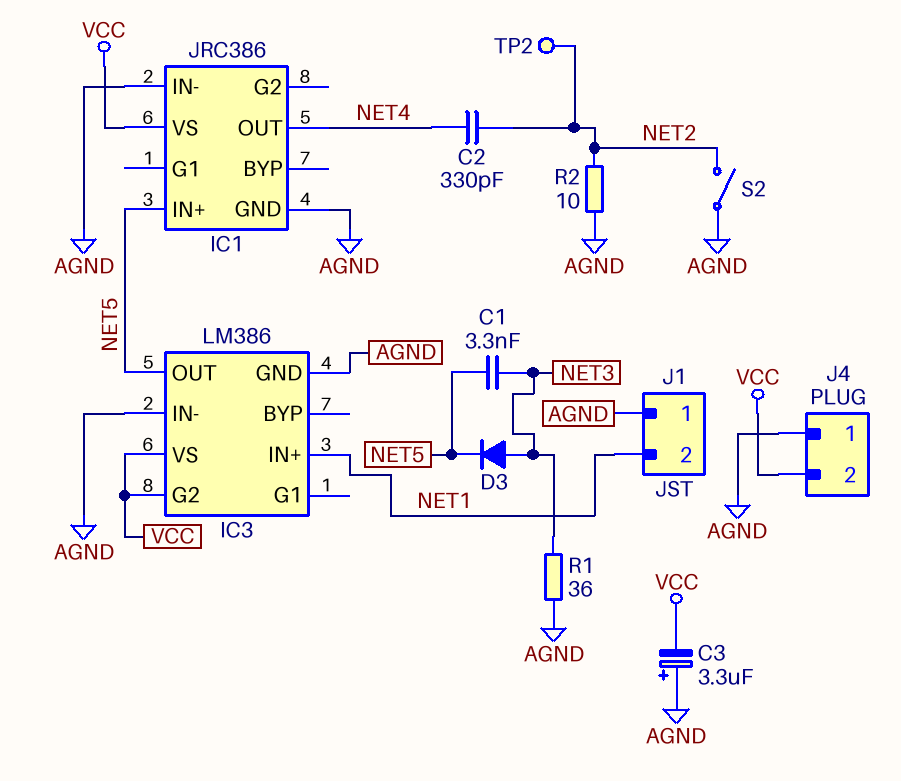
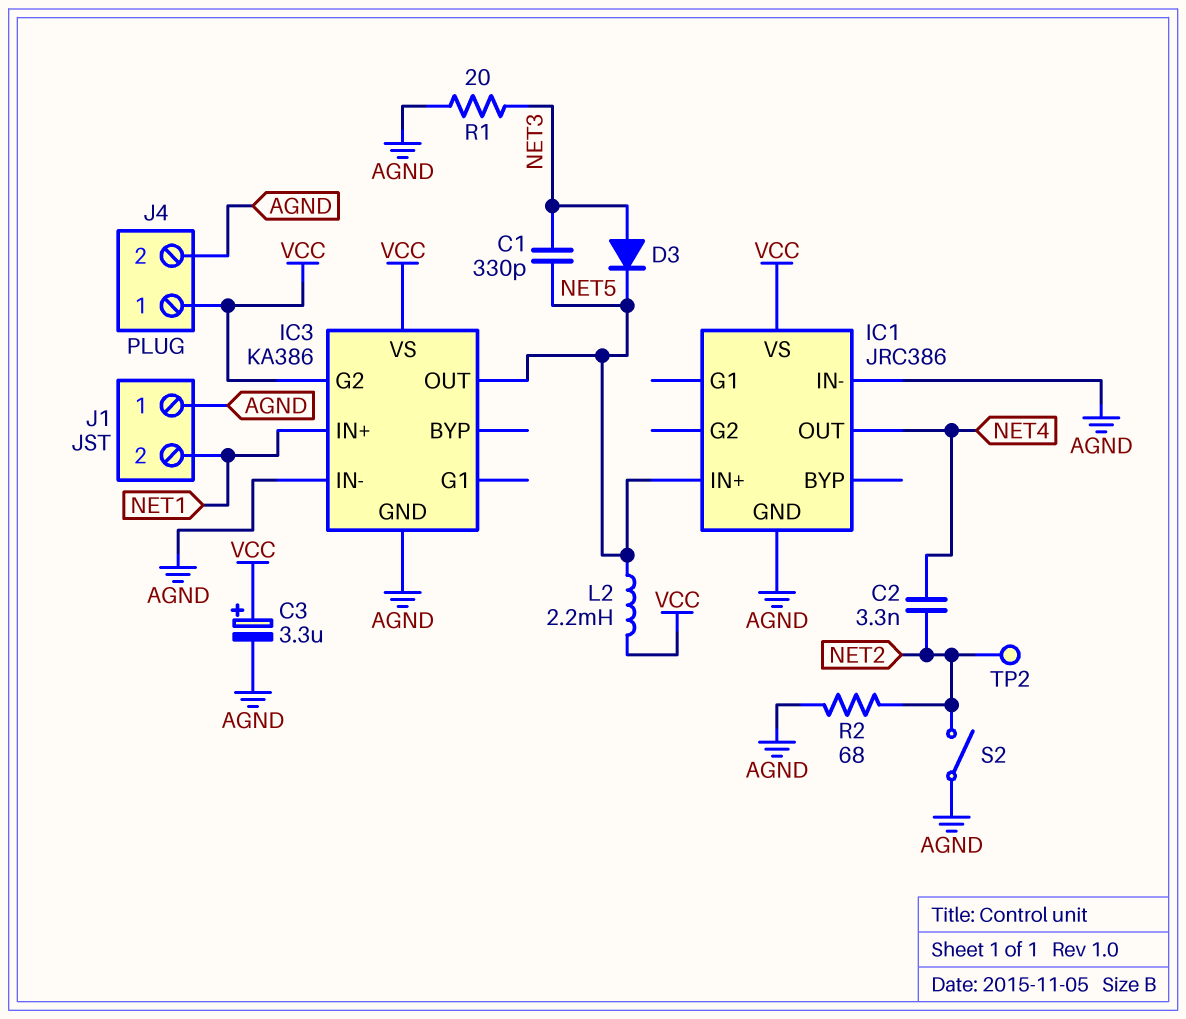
C1: 3.3nF (NET3, NET5) -> 330pF (NET3, NET5)
C2: 330pF (NET2, NET4) -> 3.3nF (NET2, NET4)
C3: 3.3uF (plus AGND, minus VCC) -> 3.3uF (plus VCC, minus AGND)
IC3: LM386 -> KA386
J4 pin 1: AGND -> VCC
J4 pin 2: VCC -> AGND
L2: none -> 2.2mH (NET5, VCC)
R1: 36 (AGND, NET3) -> 20 (AGND, NET3)
R2: 10 (AGND, NET2) -> 68 (AGND, NET2)

